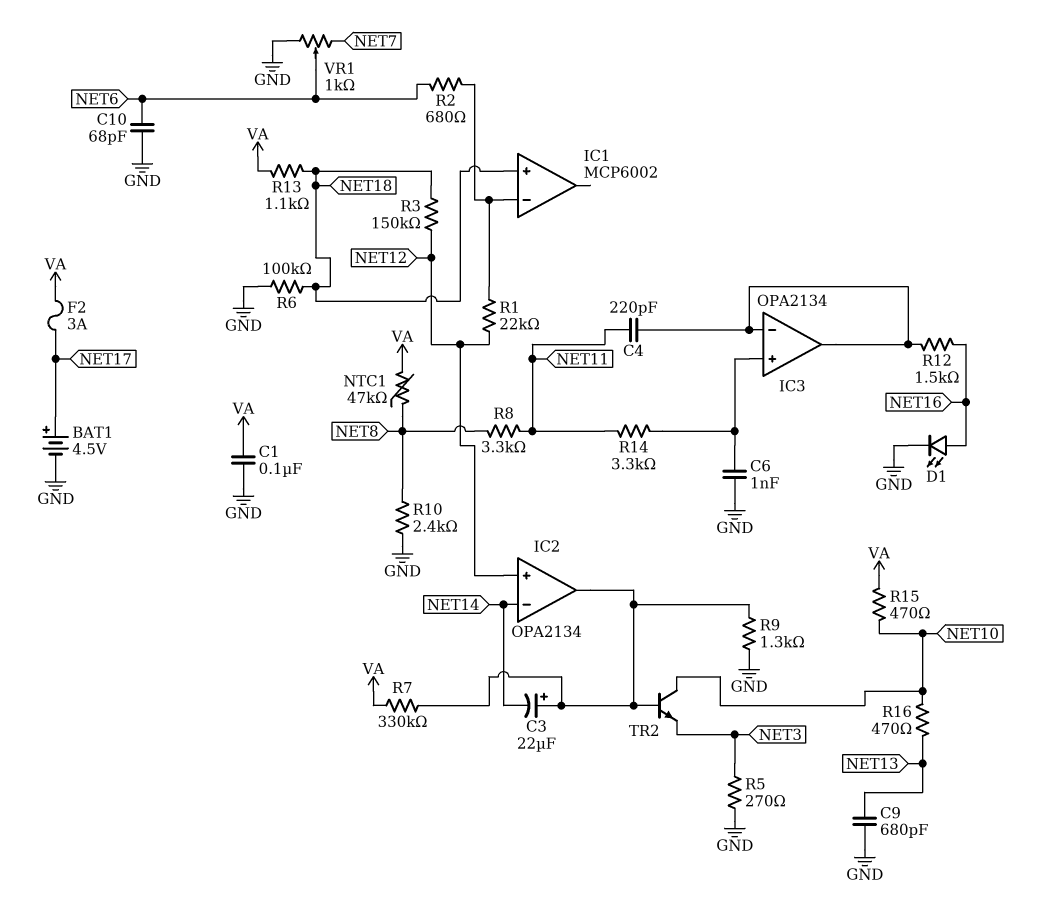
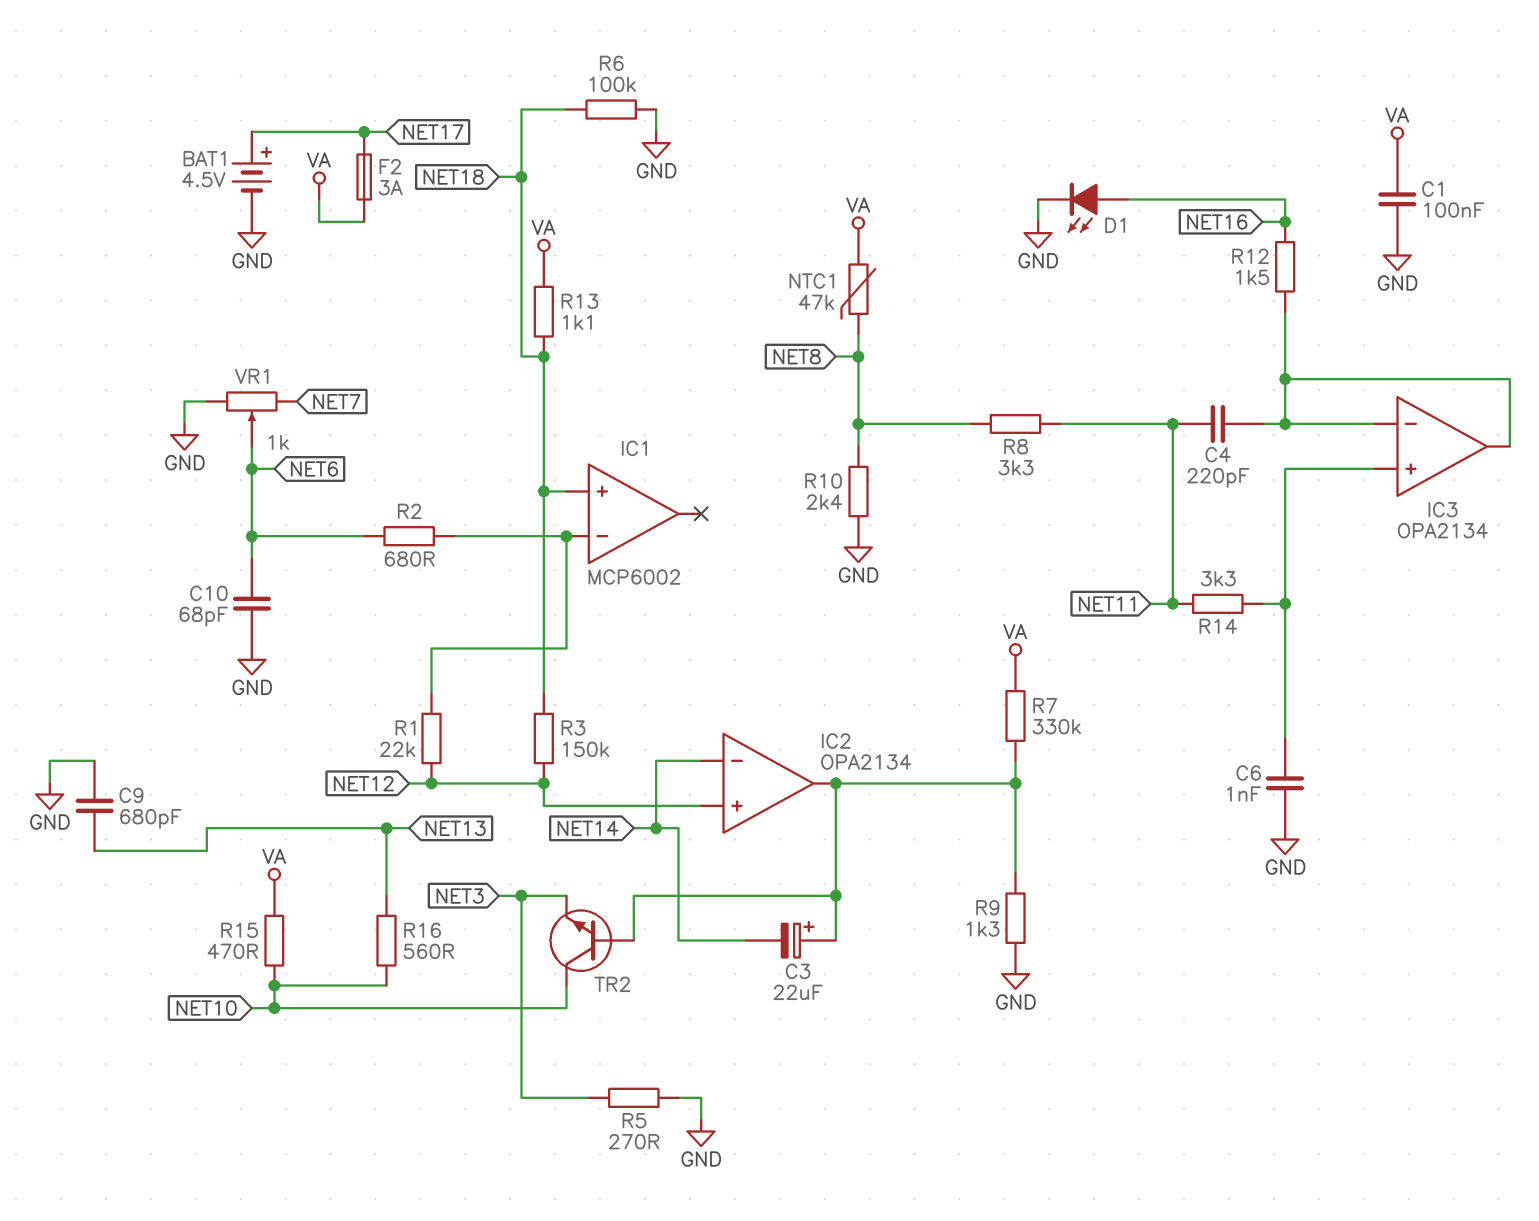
R16: 470 (NET10, NET13) -> 560 (NET10, NET13)

